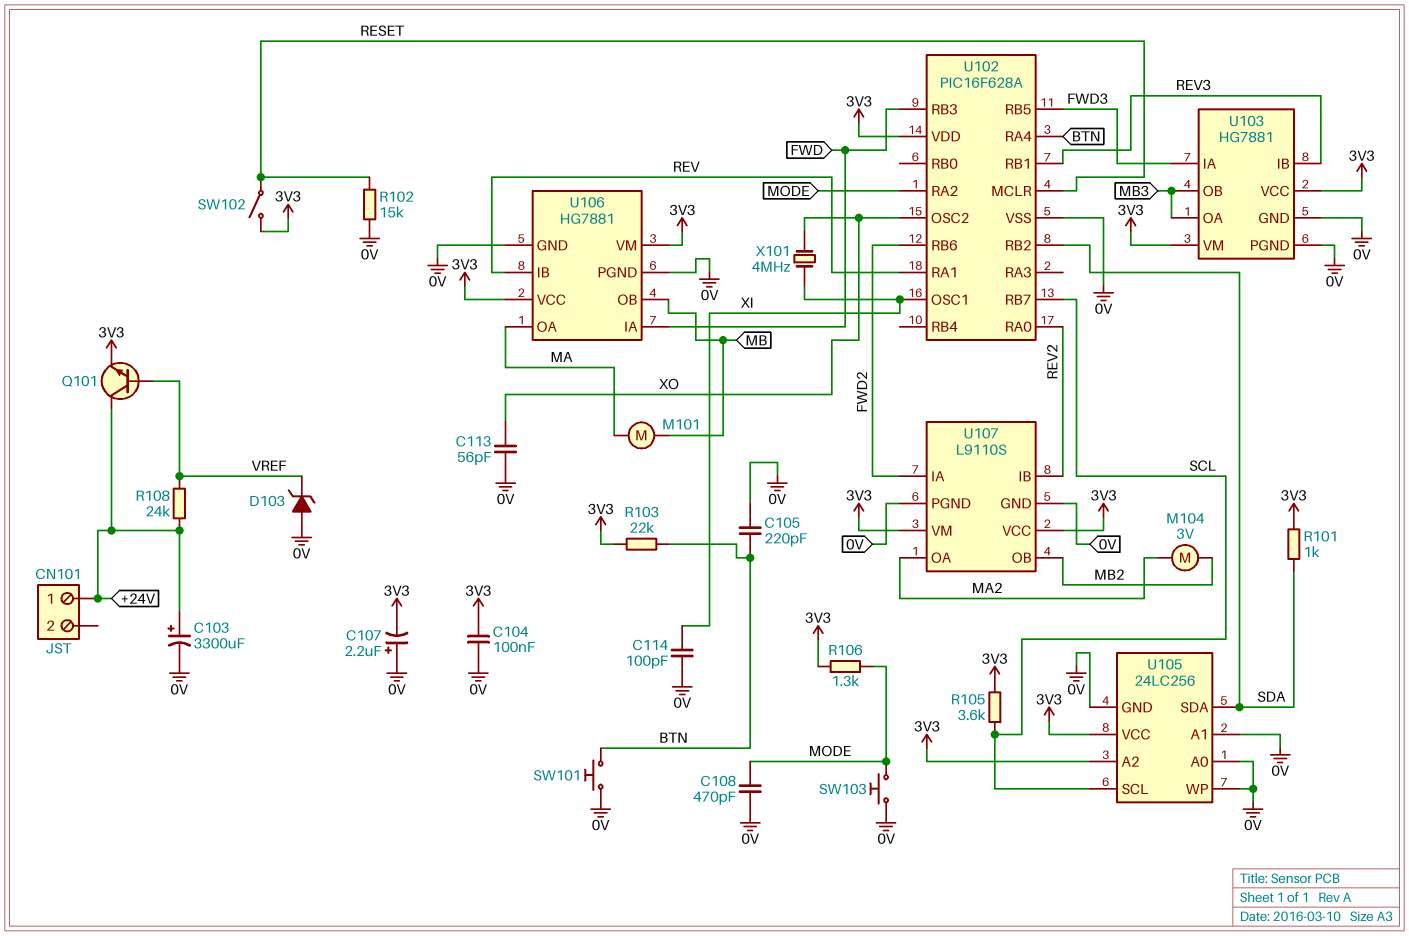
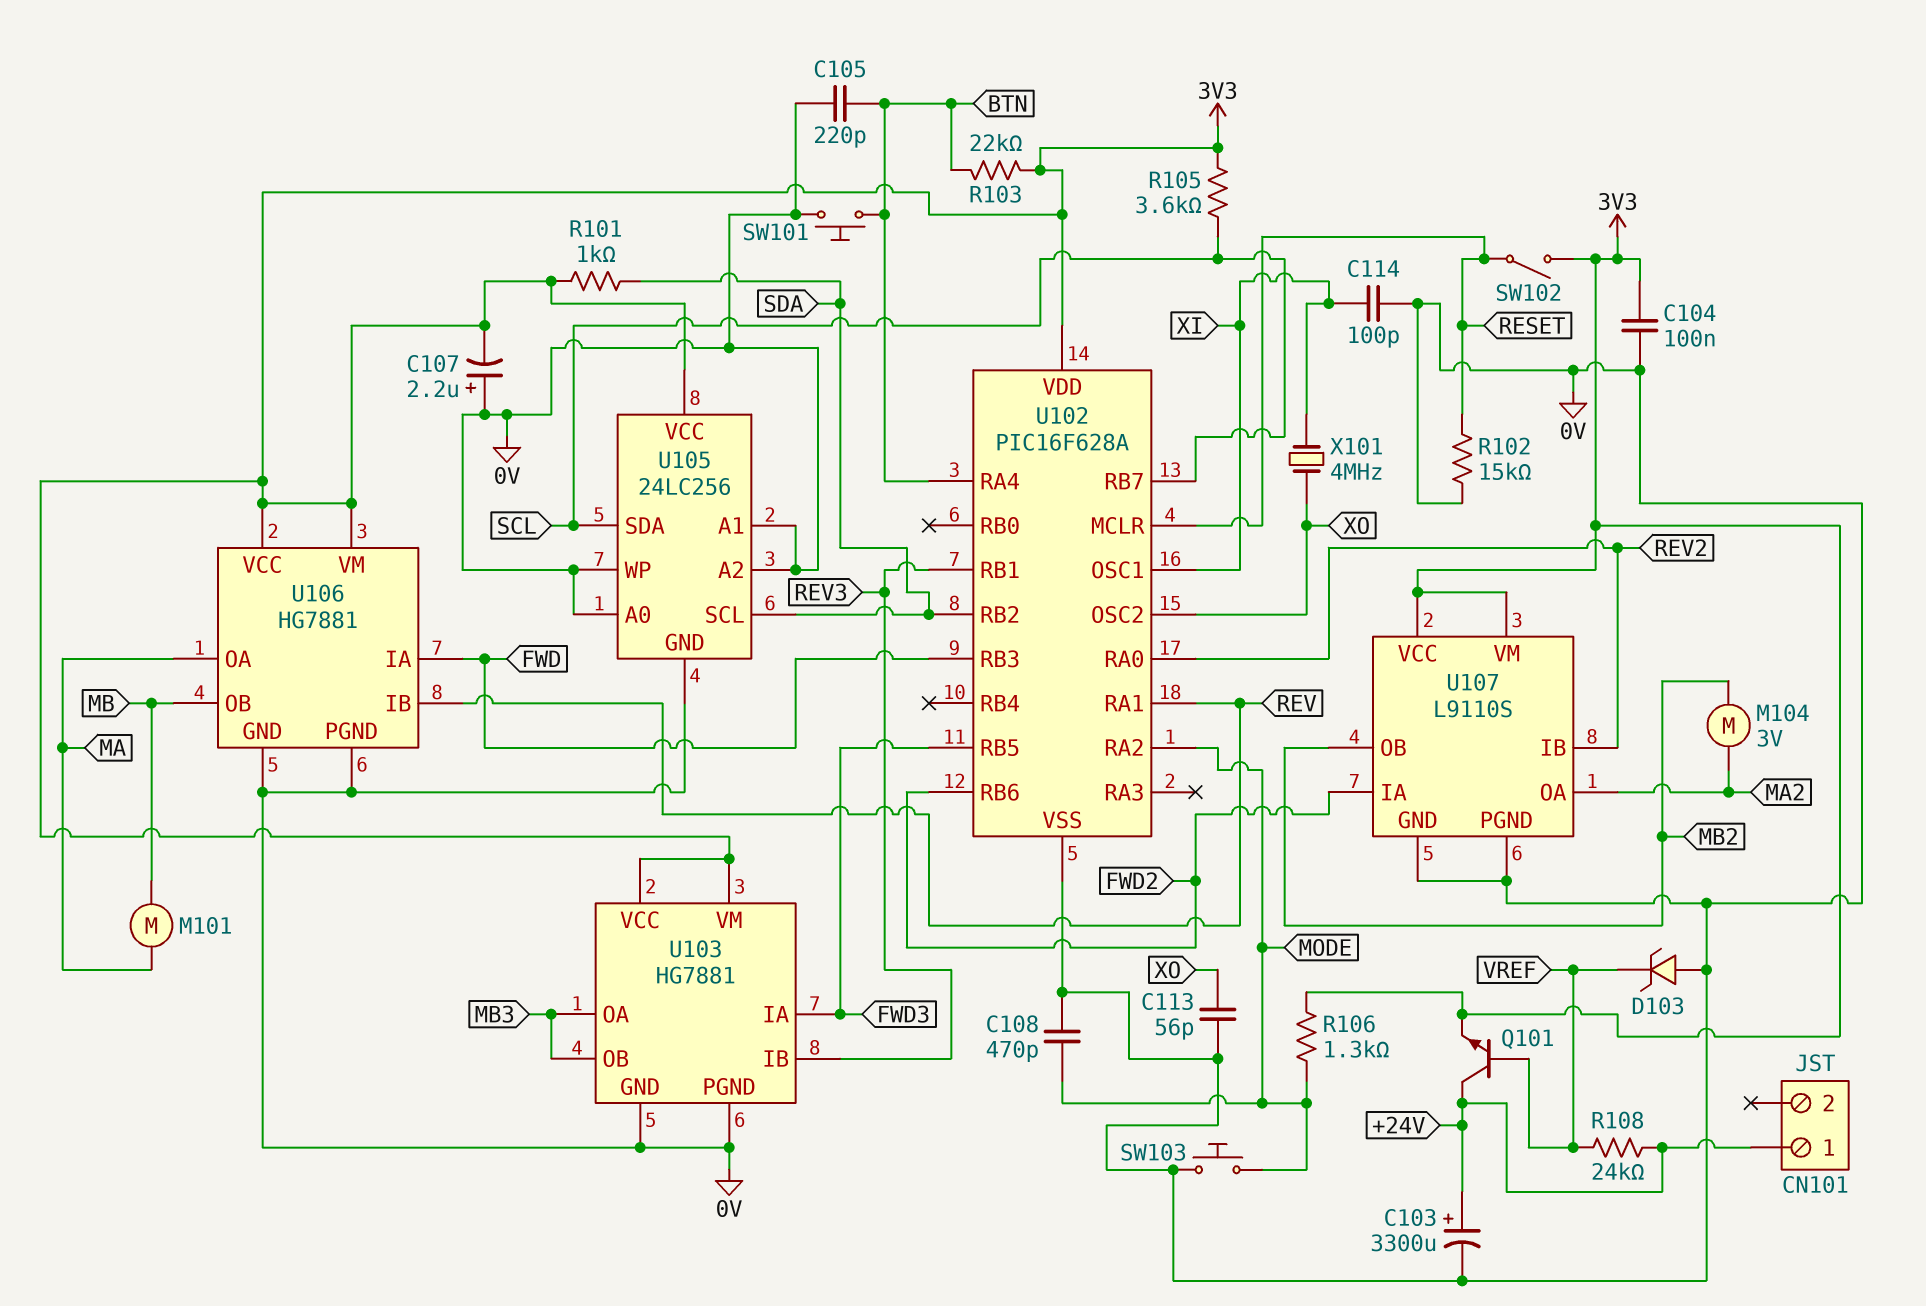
U105 pin A2: 3V3 -> 0V
U105 pin SCL: SCL -> SDA
U105 pin SDA: SDA -> SCL

